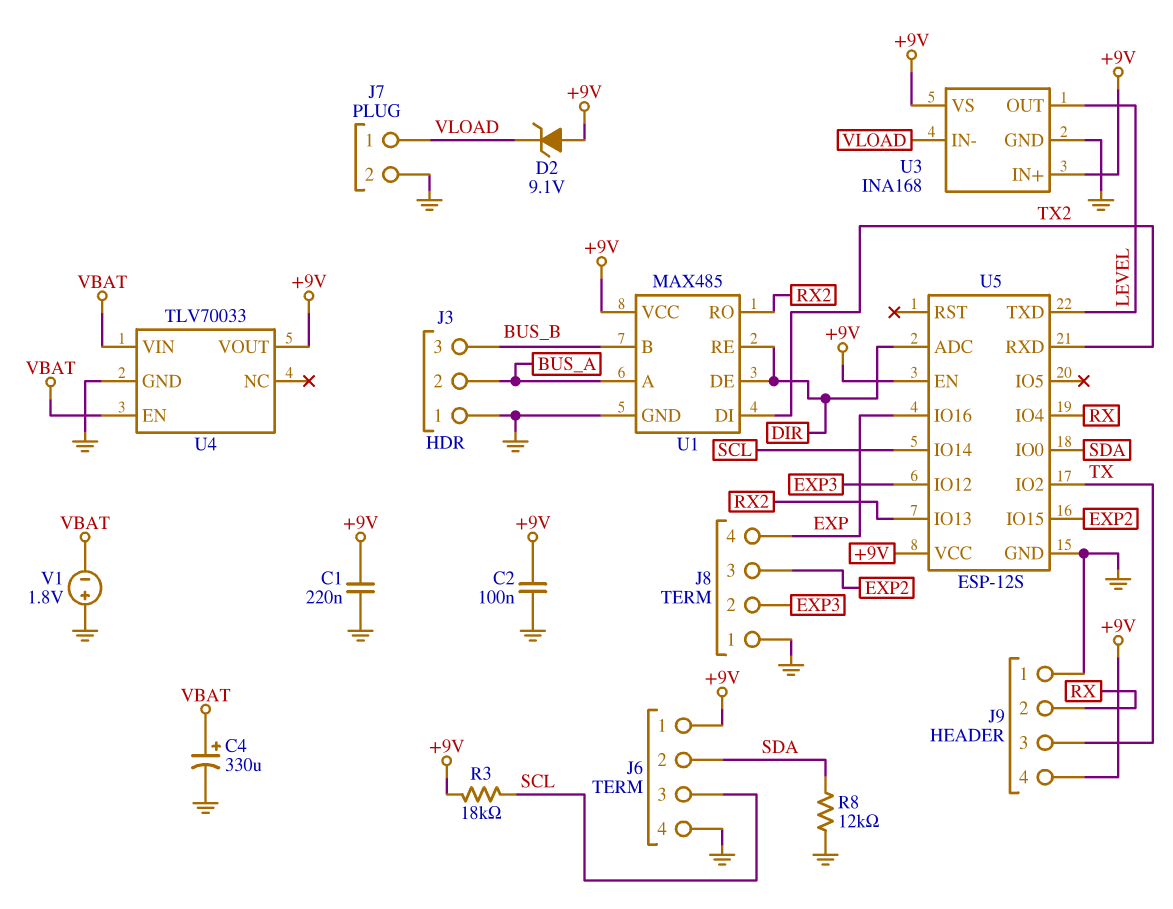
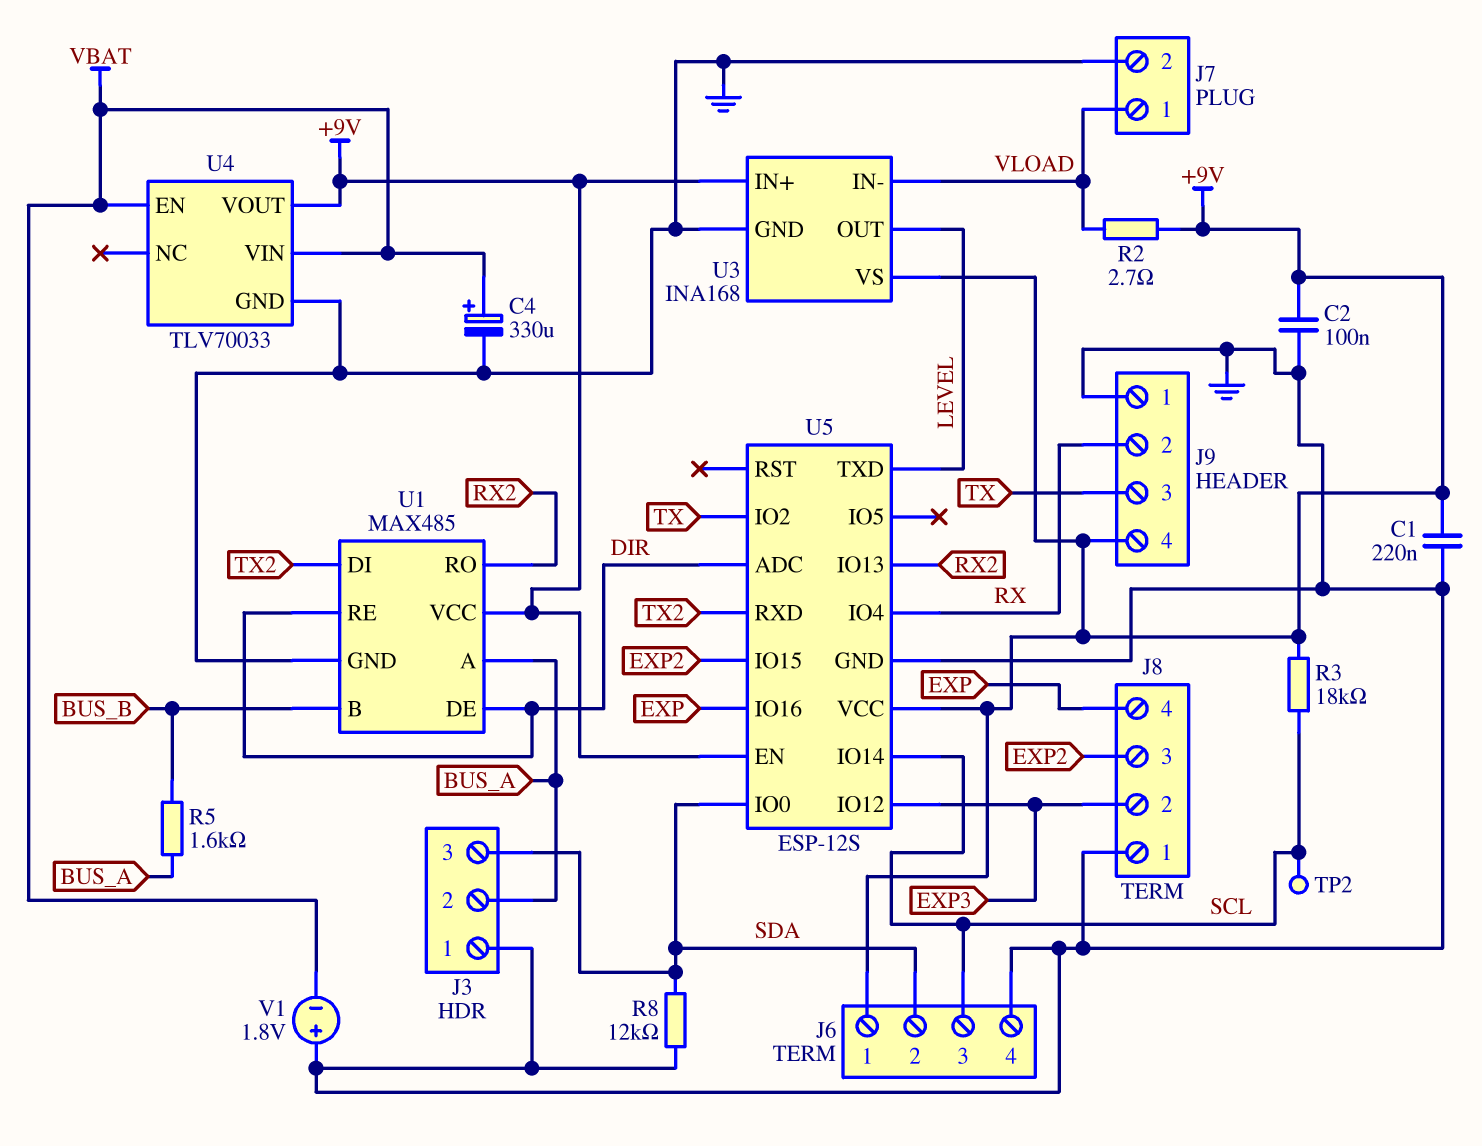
D2: zener 9.1V (A +9V, K VLOAD) -> none
J3 pin 3: BUS_B -> SDA
R2: none -> 2.7 (+9V, VLOAD)
R5: none -> 1.6k (BUS_A, BUS_B)
TP2: none -> test point (SCL)

